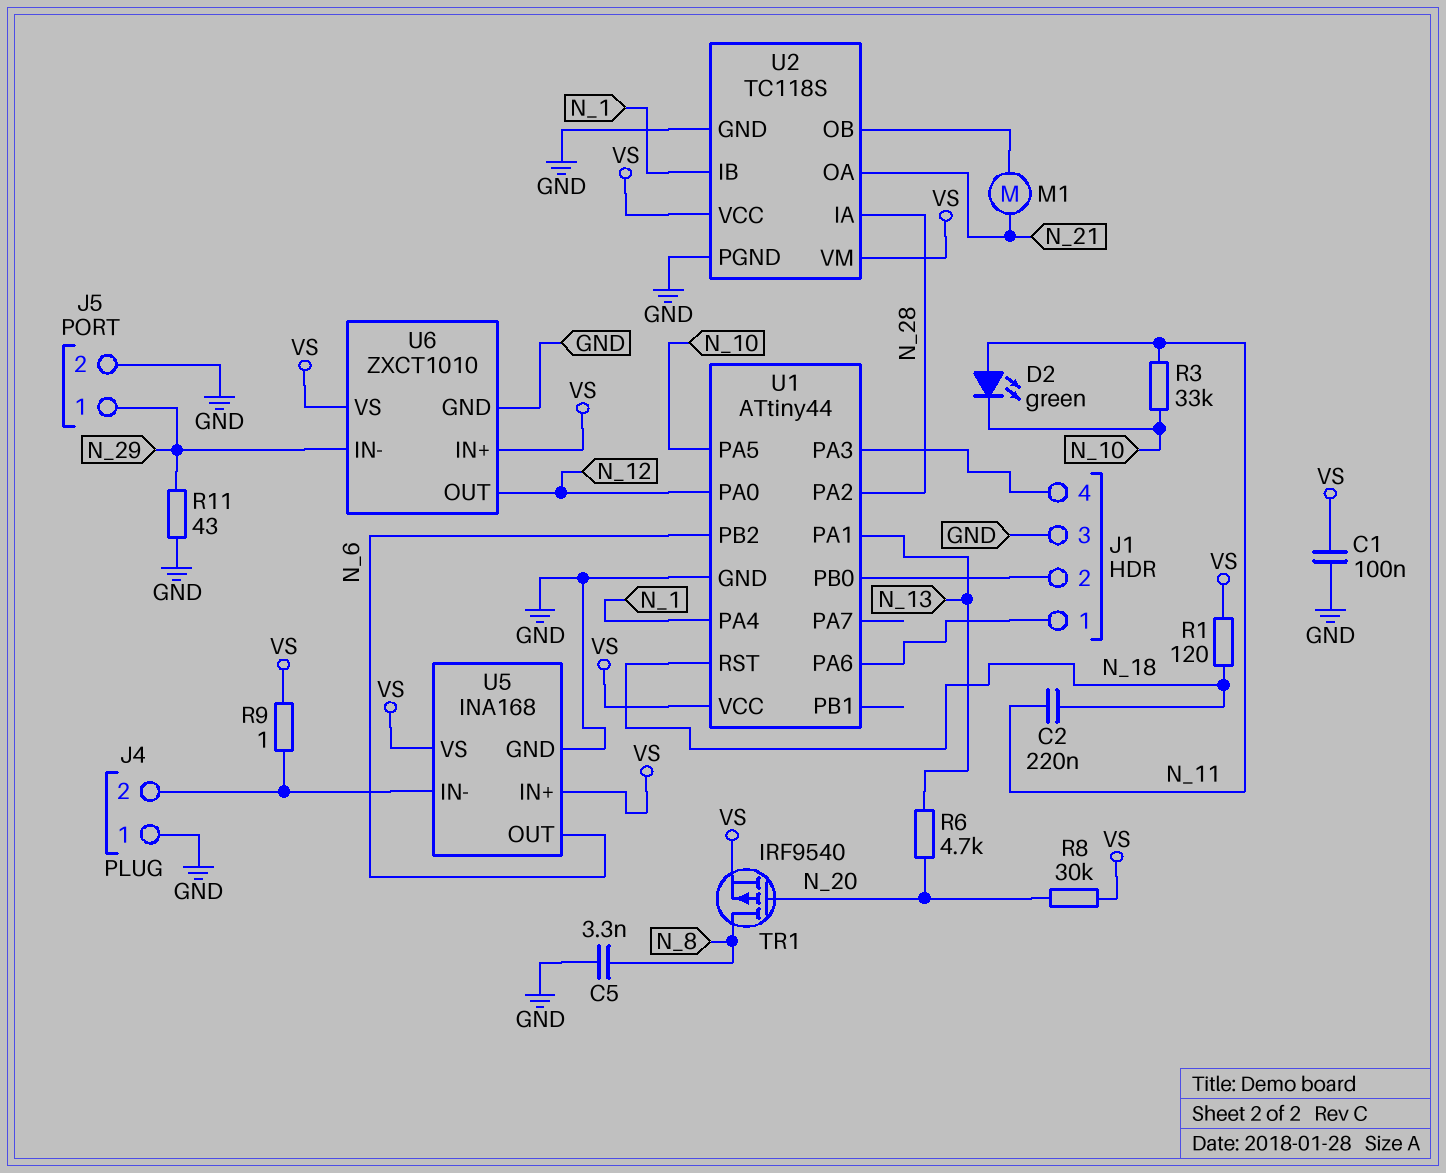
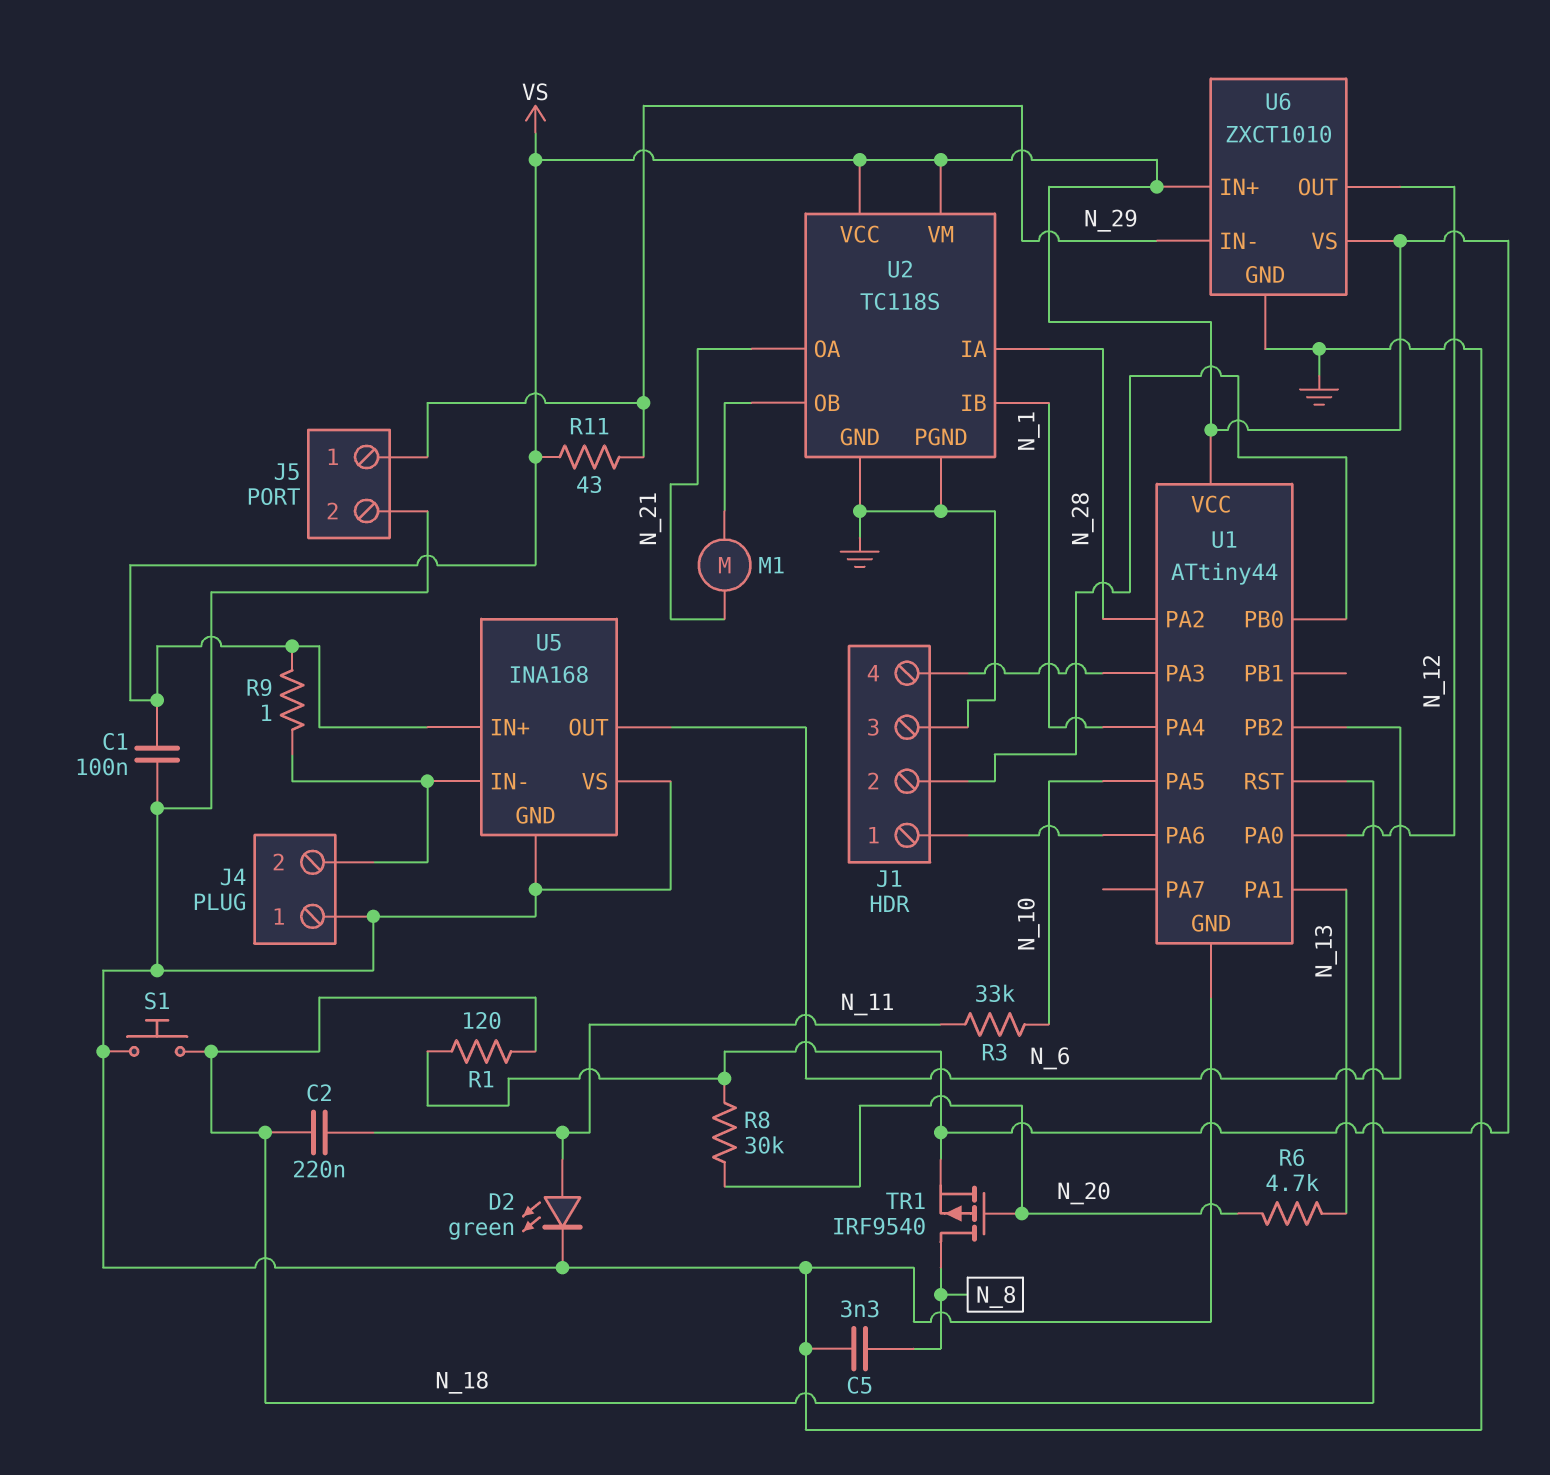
D2: LED green (A N_11, K N_10) -> LED green (A N_11, K GND)
R11: 43 (GND, N_29) -> 43 (N_29, VS)
S1: none -> button (GND, N_18)
U5 pin VS: VS -> GND

